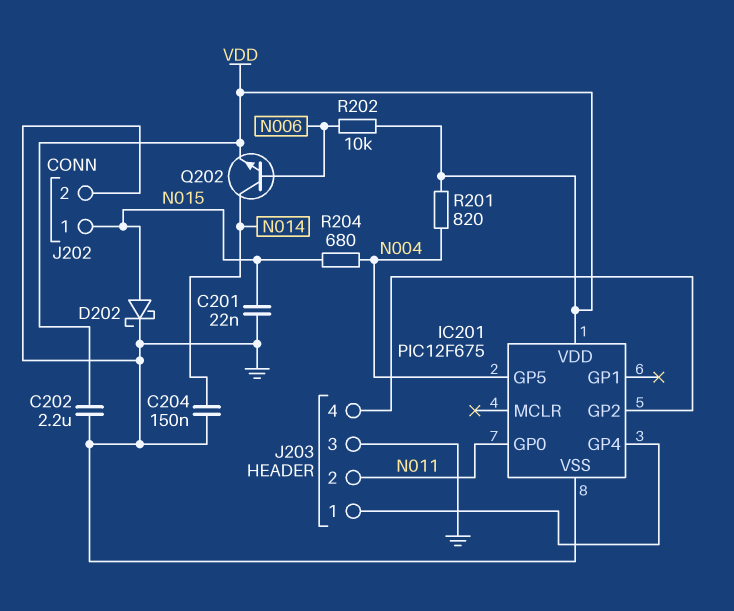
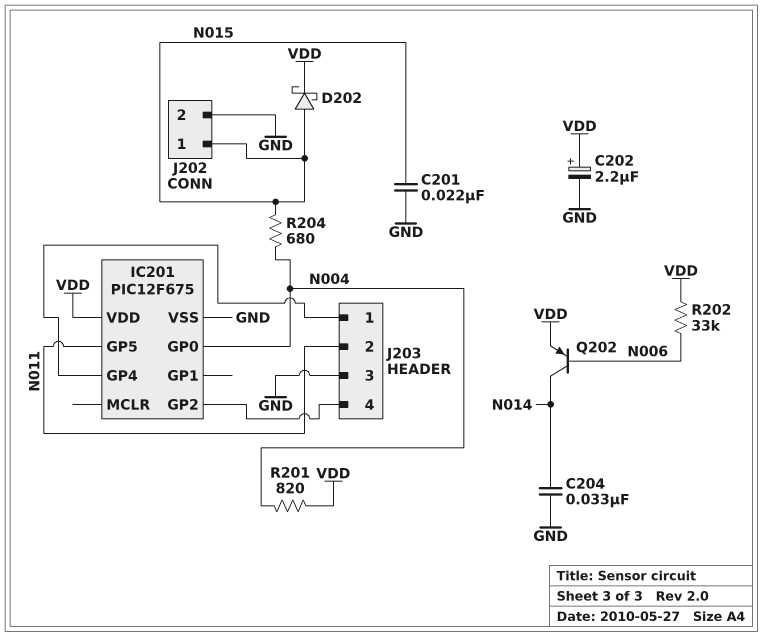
C202: 2.2uF (GND, VDD) -> 2.2uF (plus VDD, minus GND)
C204: 150nF (GND, N014) -> 33nF (GND, N014)
D202: schottky (A N015, K GND) -> schottky (A N015, K VDD)
IC201 pin GP0: N011 -> N004
IC201 pin GP5: N004 -> N011
Q202: NPN (B N006, C N014, E VDD) -> PNP (B N006, C N014, E VDD)
R202: 10k (N006, VDD) -> 33k (N006, VDD)

